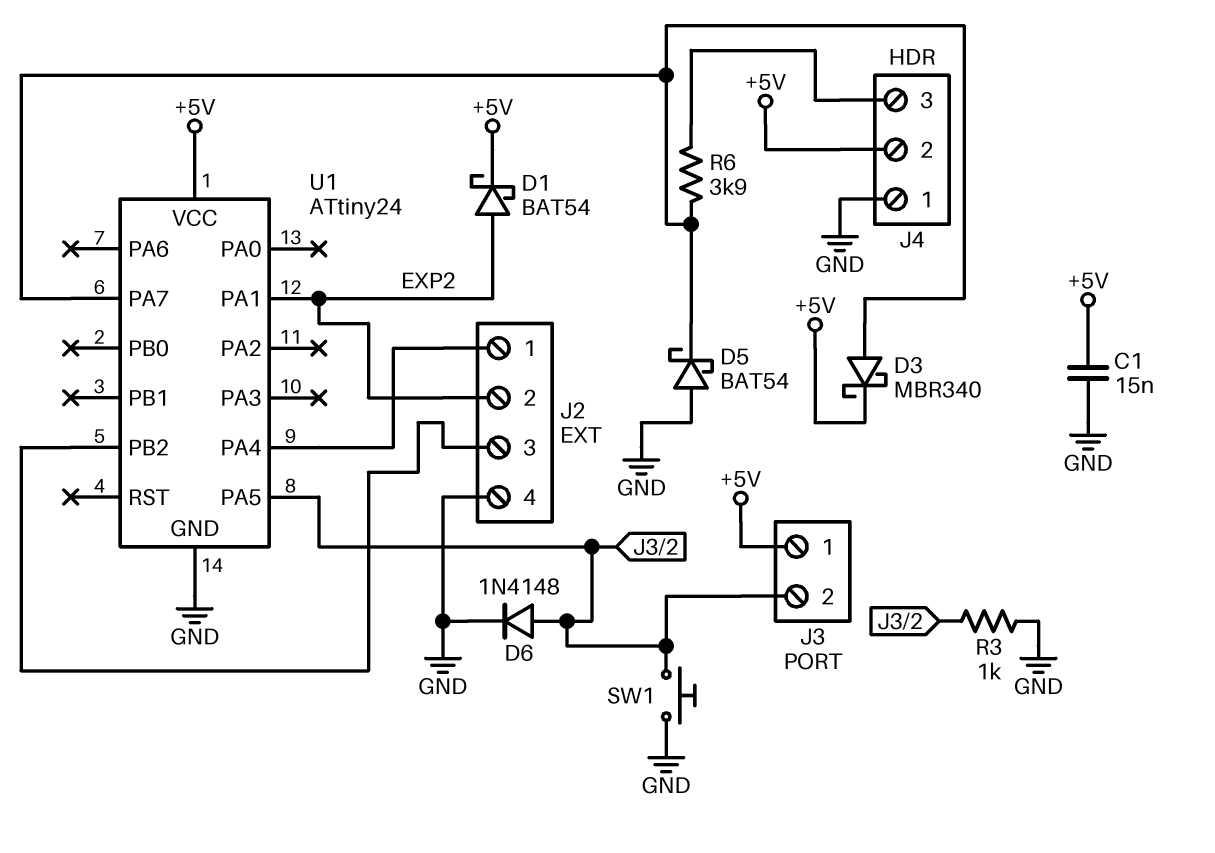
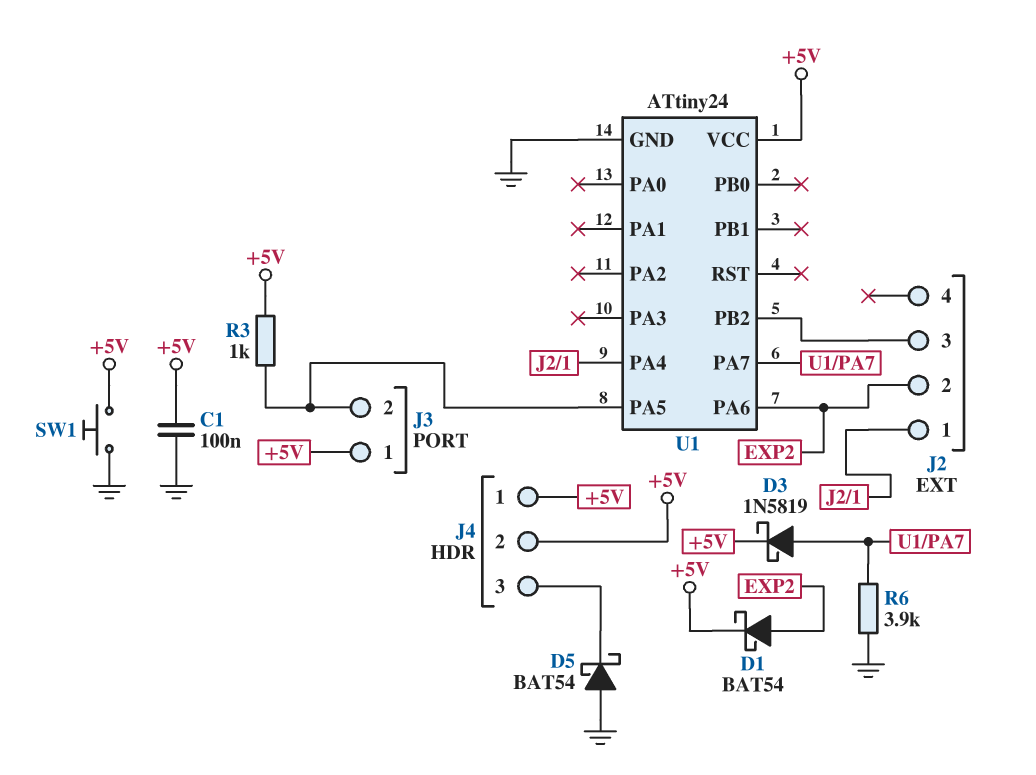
C1: 15nF (+5V, GND) -> 100nF (+5V, GND)
D3: schottky MBR340 (A U1/PA7, K +5V) -> schottky 1N5819 (A U1/PA7, K +5V)
D5: schottky BAT54 (A GND, K U1/PA7) -> schottky BAT54 (A GND, K J4/3)
D6: diode 1N4148 (A J3/2, K GND) -> none
J2 pin 4: GND -> none
J4 pin 1: GND -> +5V
R3: 1k (GND, J3/2) -> 1k (+5V, J3/2)
R6: 3.9k (J4/3, U1/PA7) -> 3.9k (GND, U1/PA7)
SW1: button (GND, J3/2) -> button (+5V, GND)
U1 pin PA1: EXP2 -> none
U1 pin PA6: none -> EXP2

